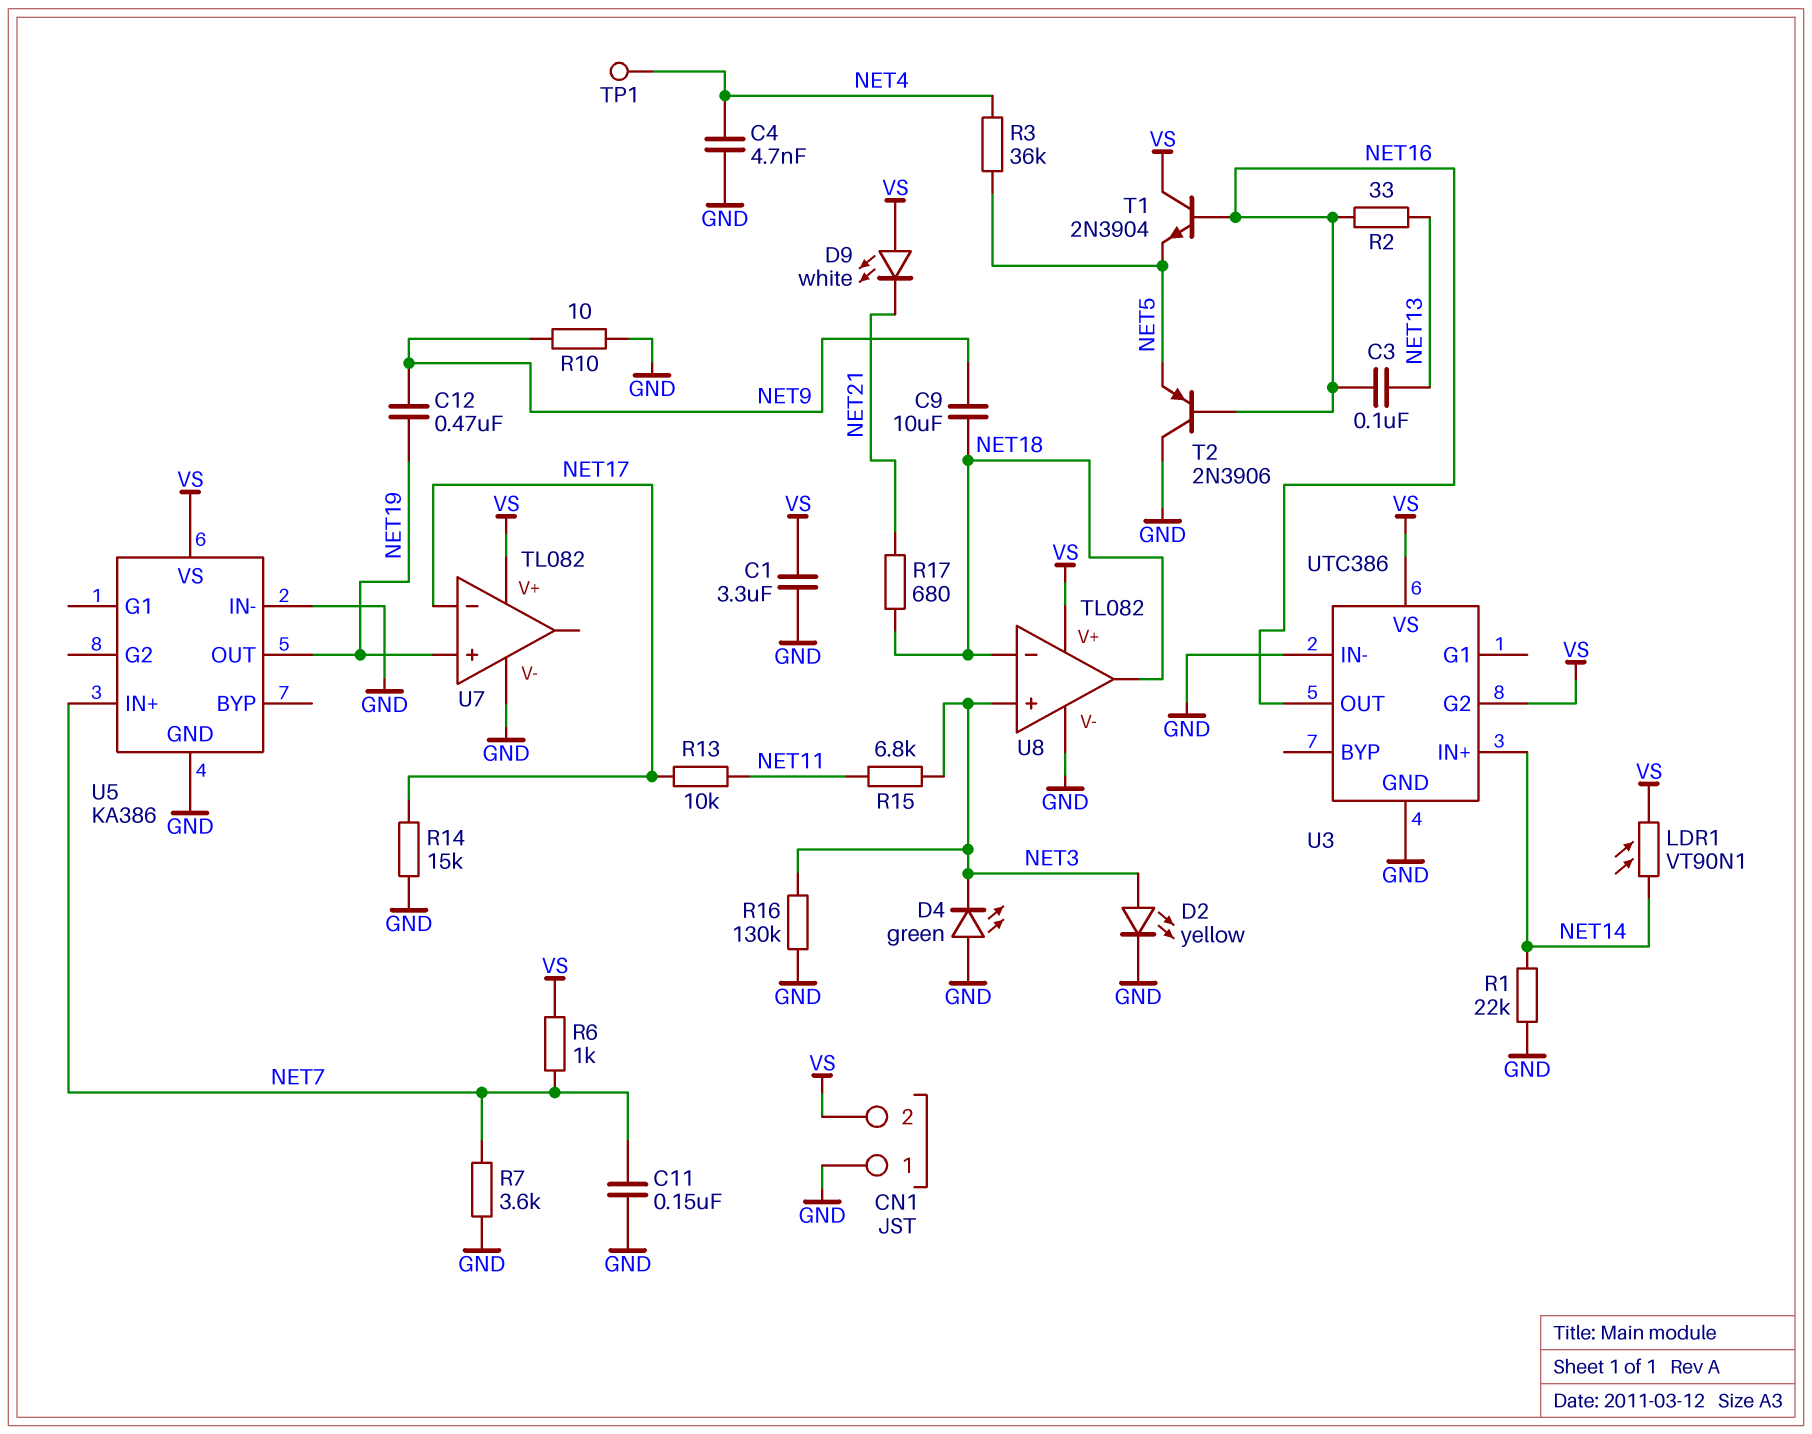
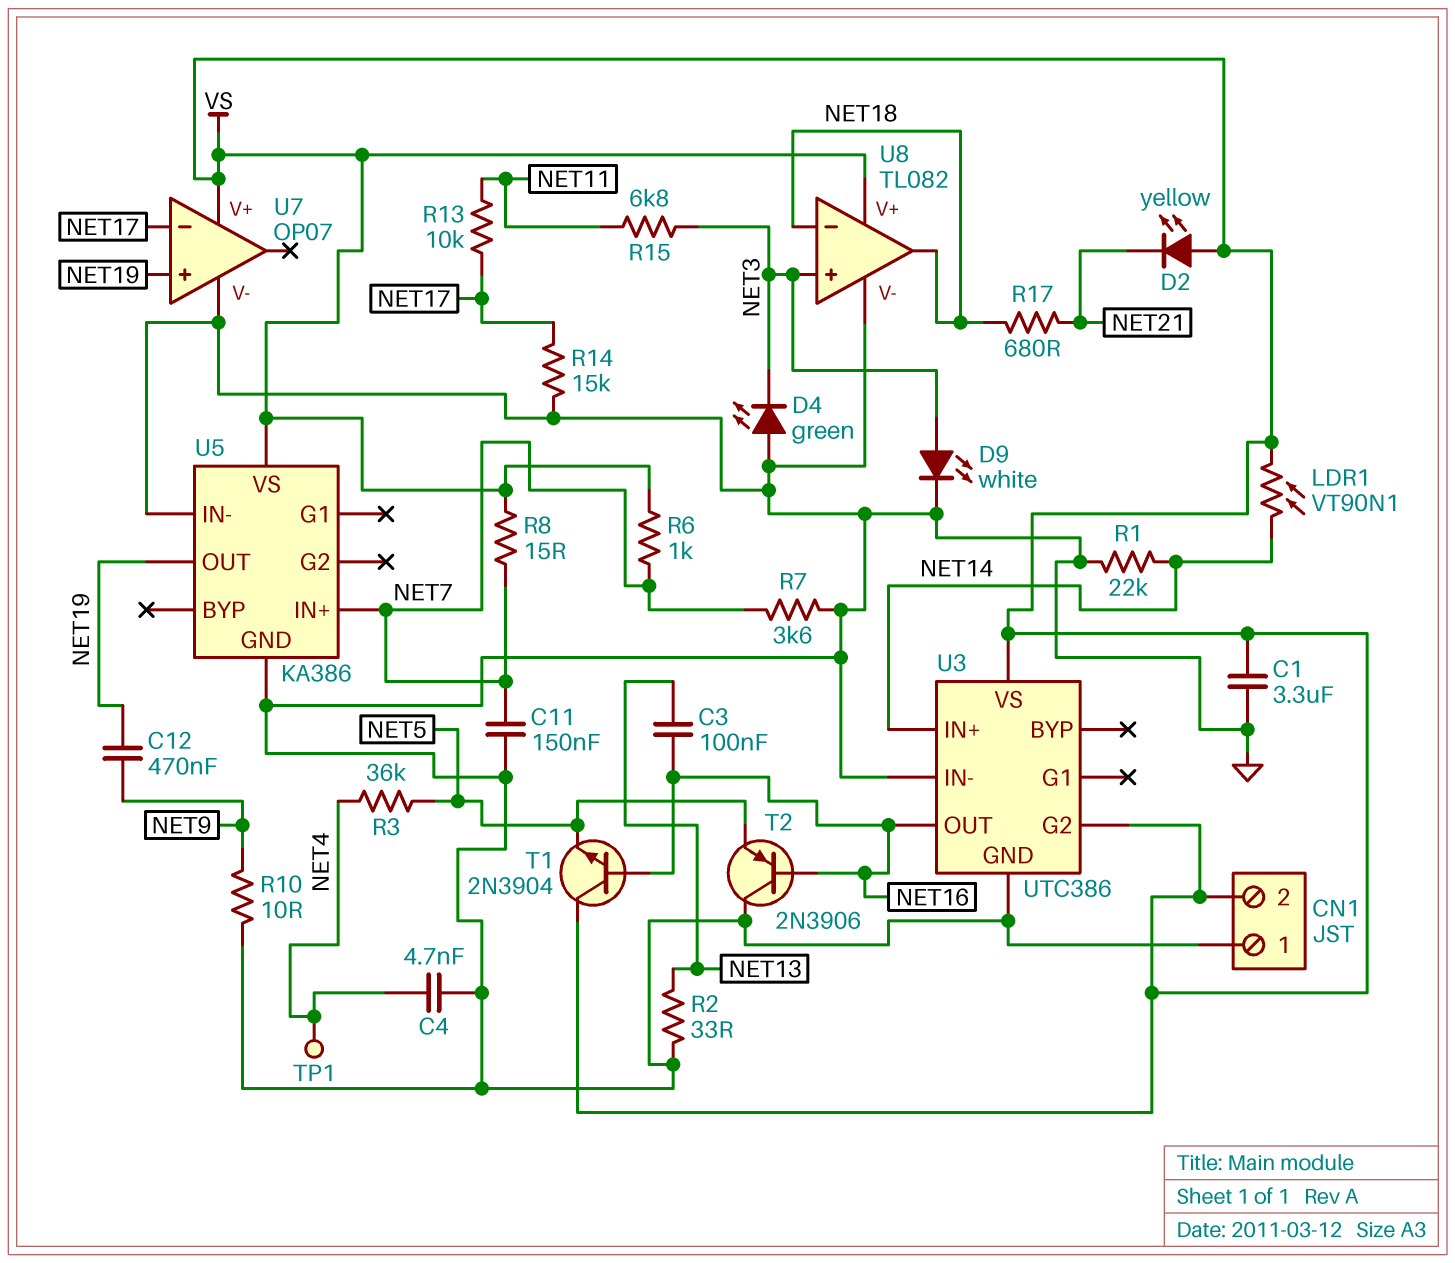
C9: 10uF (NET9, NET18) -> none
D2: LED yellow (A NET3, K GND) -> LED yellow (A VS, K NET21)
D9: LED white (A VS, K NET21) -> LED white (A NET3, K GND)
R2: 33 (NET13, NET16) -> 33 (GND, NET13)
R8: none -> 15 (NET7, VS)
R16: 130k (GND, NET3) -> none
U7: TL082 -> OP07

